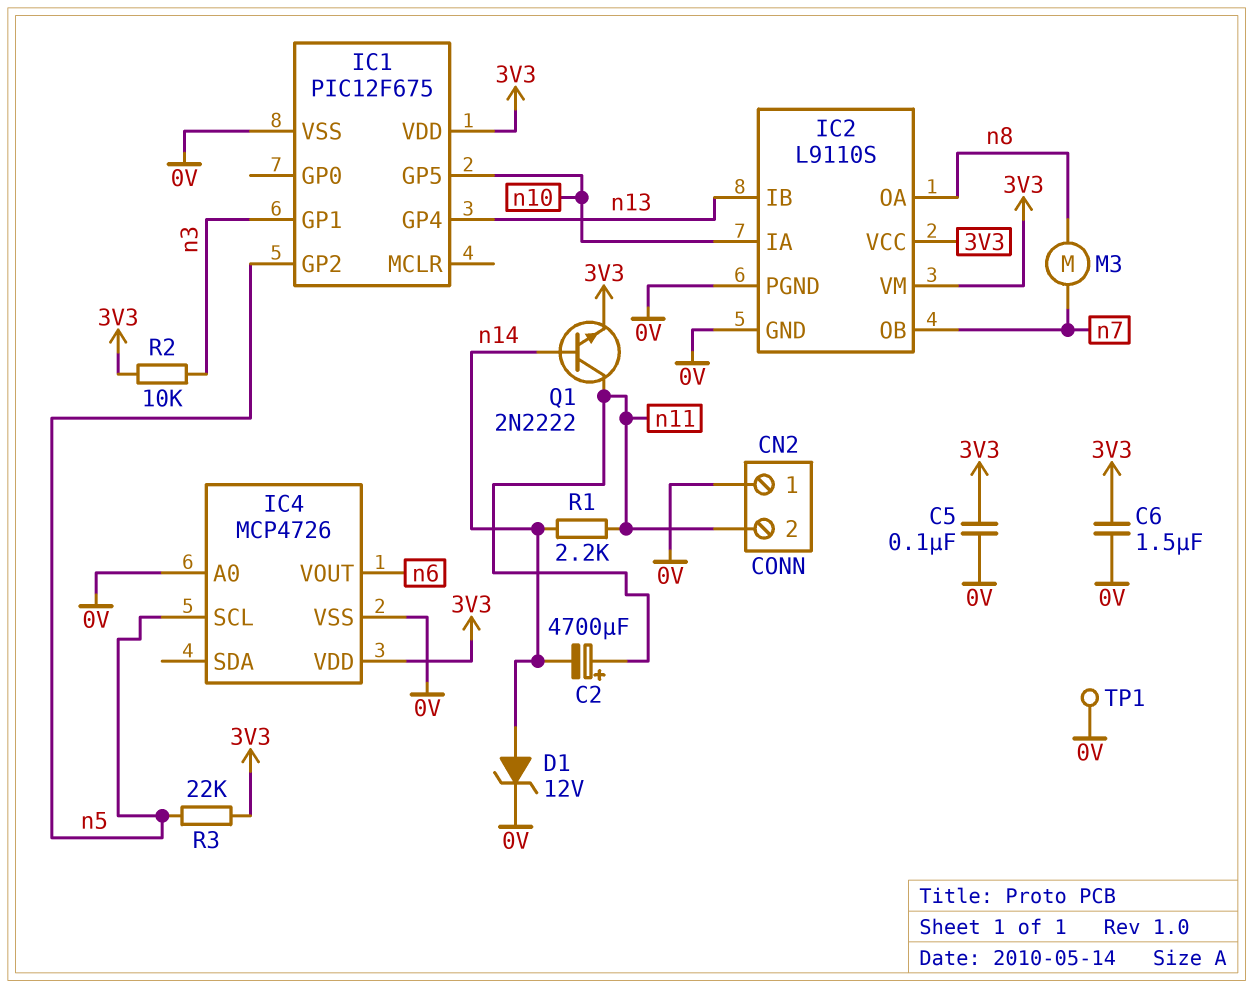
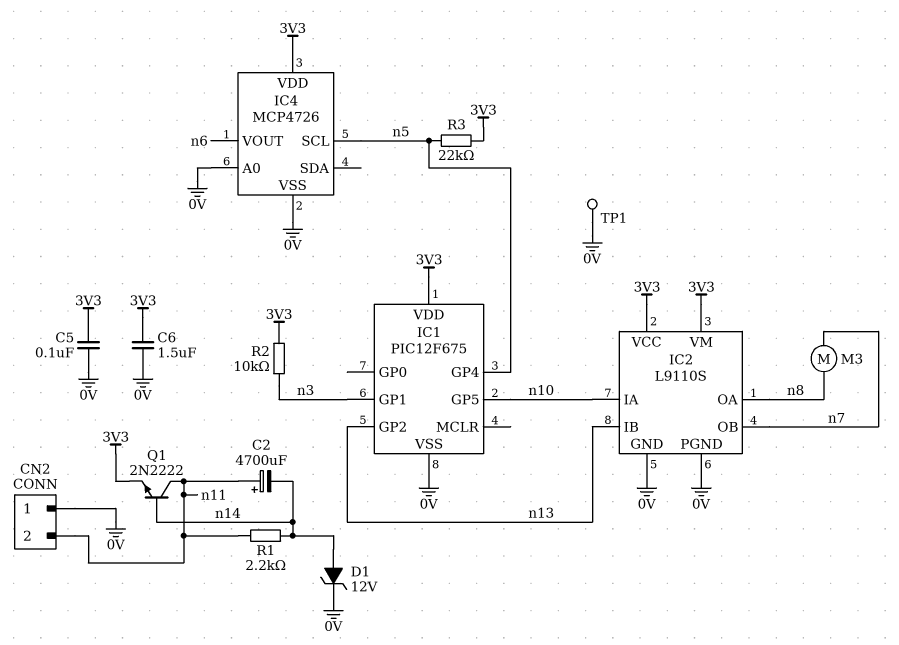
IC1 pin GP2: n5 -> n13
IC1 pin GP4: n13 -> n5

